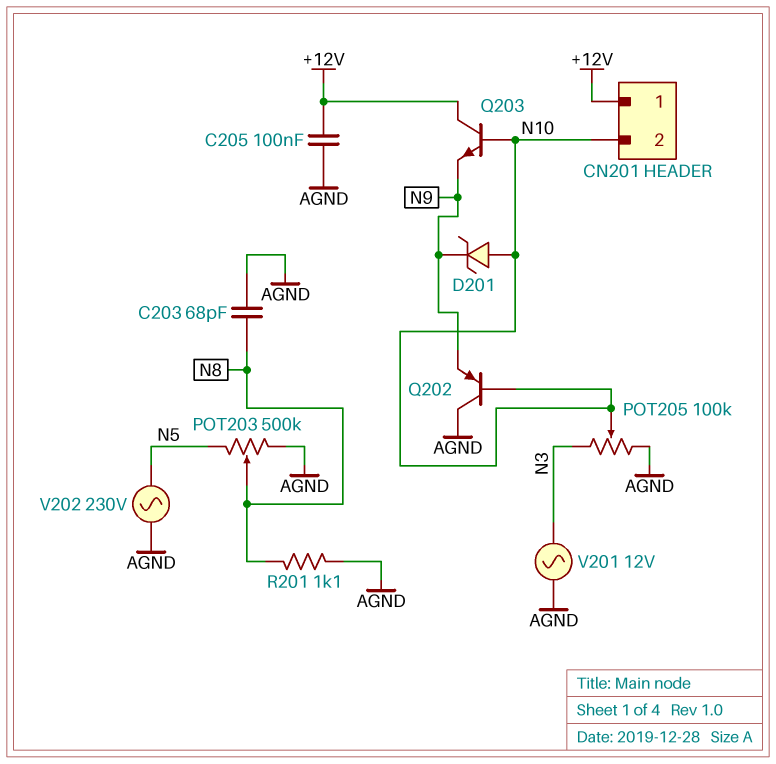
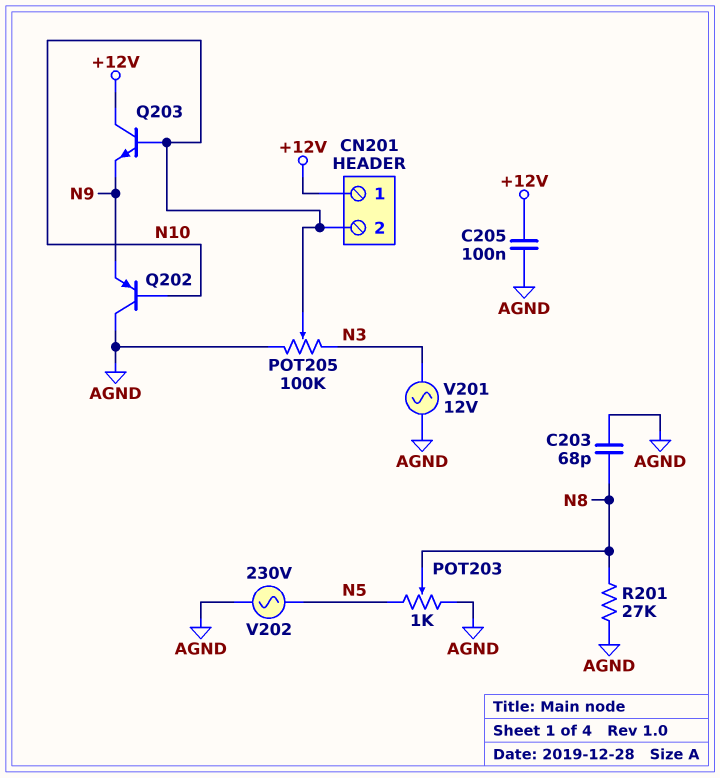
D201: zener (A N10, K N9) -> none
POT203: 500k (AGND, N5, wiper N8) -> 1k (AGND, N5, wiper N8)
R201: 1.1k (AGND, N8) -> 27k (AGND, N8)

